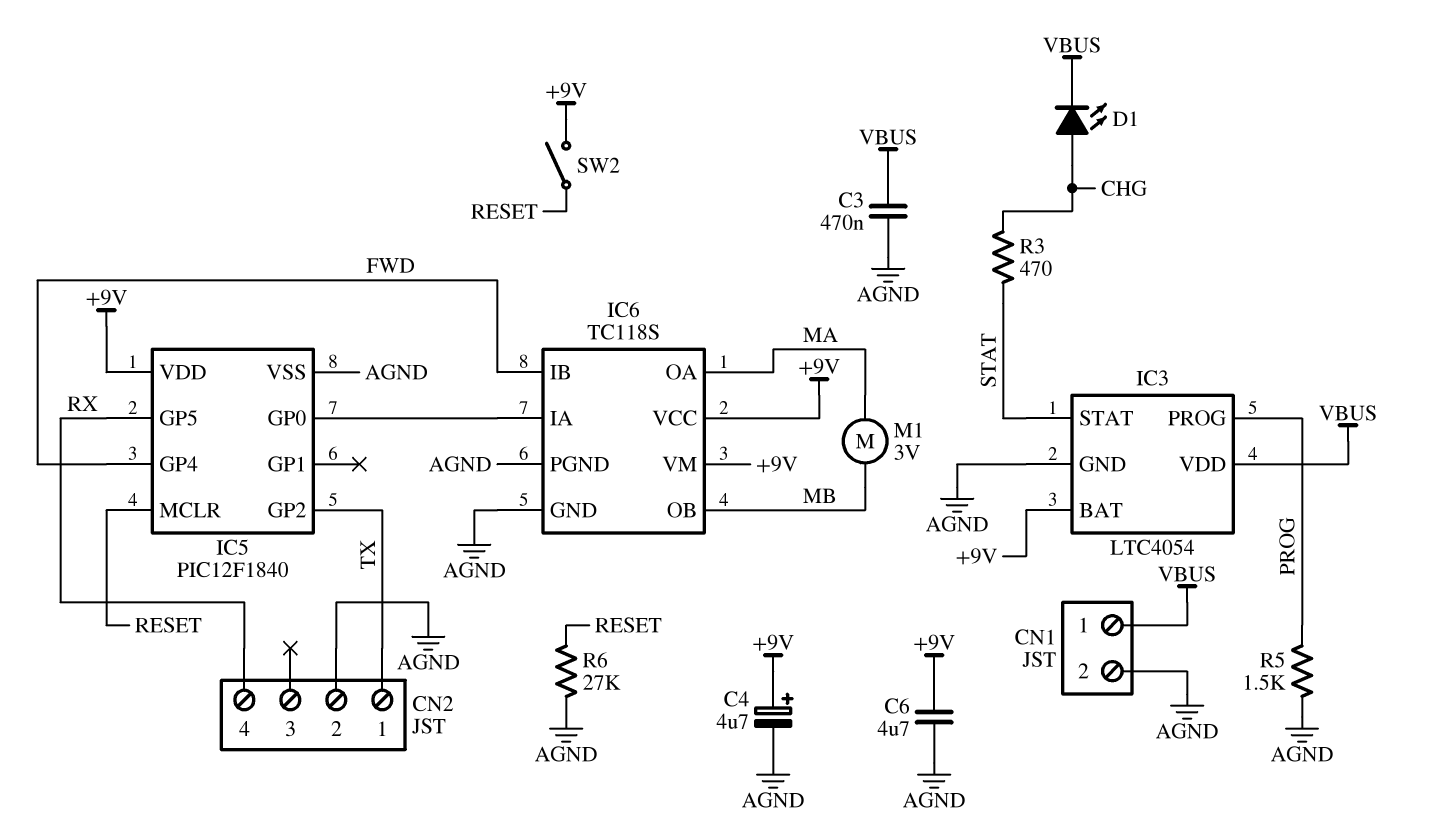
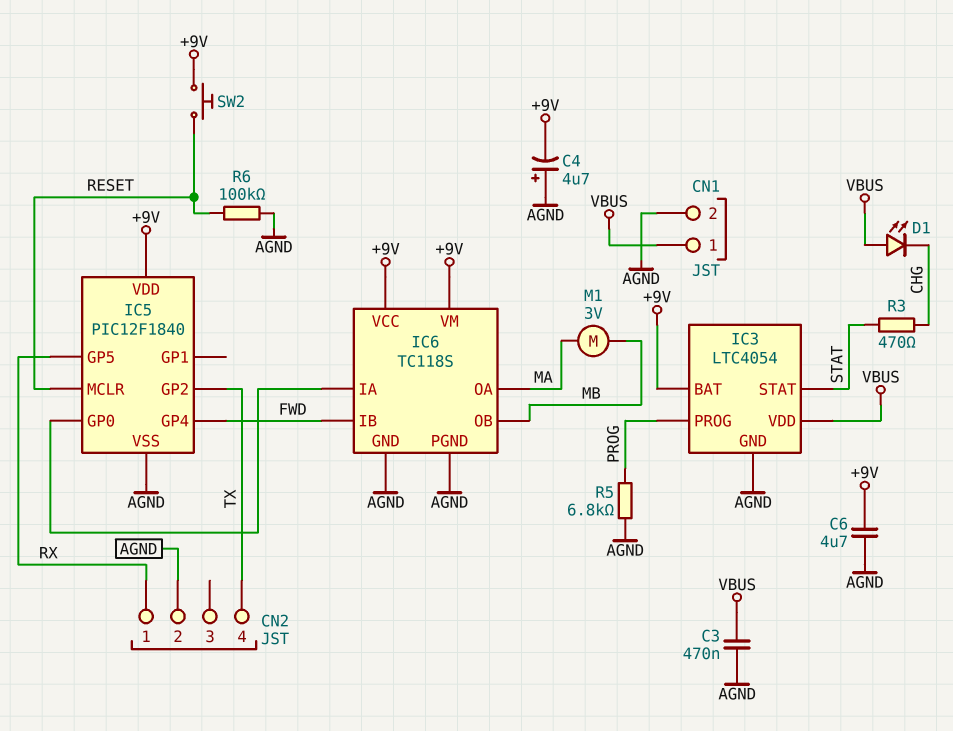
C4: 4.7uF (plus +9V, minus AGND) -> 4.7uF (plus AGND, minus +9V)
CN2 pin 1: TX -> RX
CN2 pin 4: RX -> TX
D1: LED (A CHG, K VBUS) -> LED (A VBUS, K CHG)
R5: 1.5k (AGND, PROG) -> 6.8k (AGND, PROG)
R6: 27k (AGND, RESET) -> 100k (AGND, RESET)
SW2: switch (+9V, RESET) -> button (+9V, RESET)

